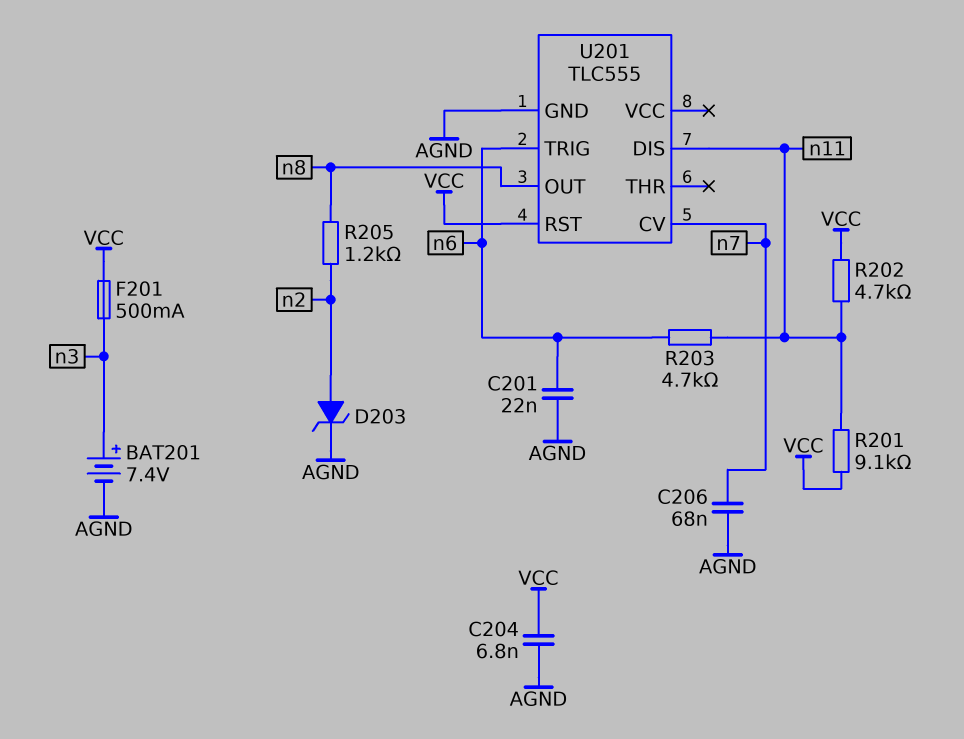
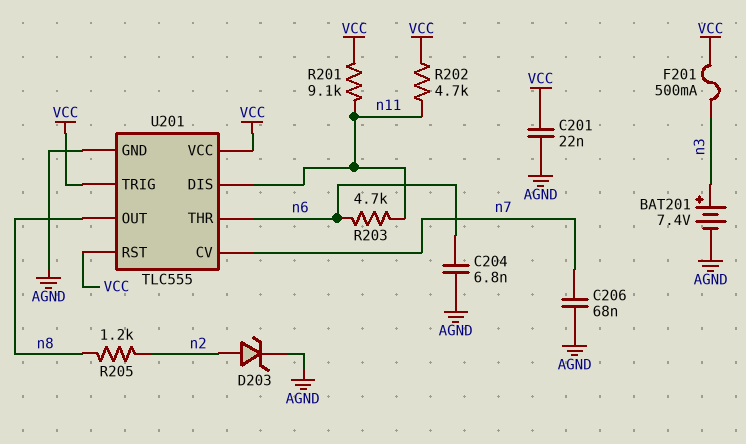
C201: 22nF (AGND, n6) -> 22nF (AGND, VCC)
C204: 6.8nF (AGND, VCC) -> 6.8nF (AGND, n6)
U201 pin THR: none -> n6
U201 pin TRIG: n6 -> VCC
U201 pin VCC: none -> VCC

